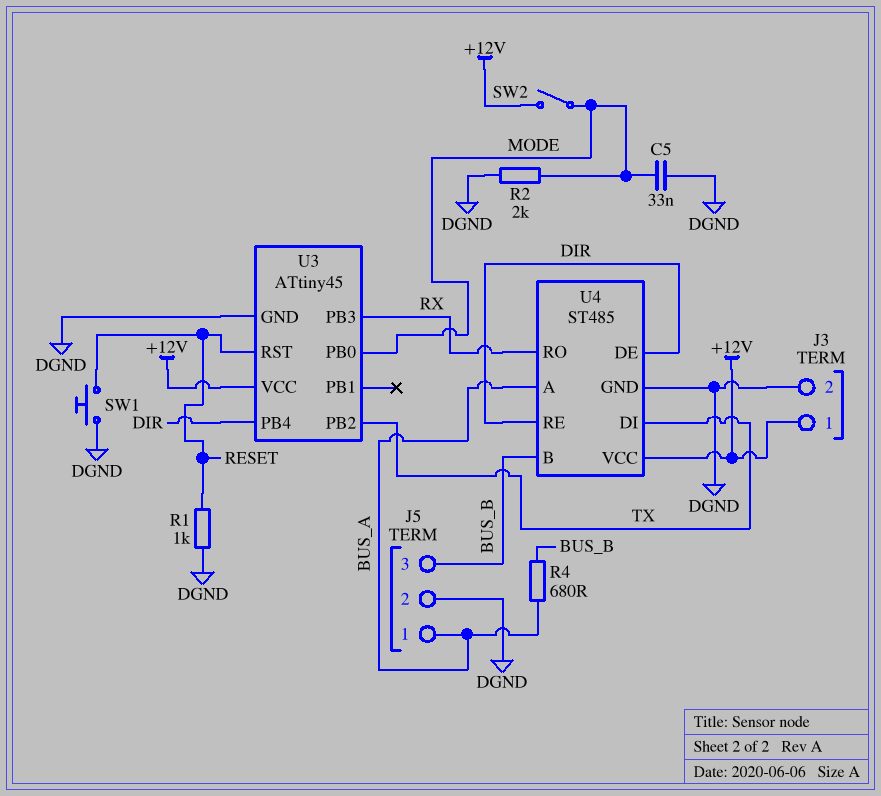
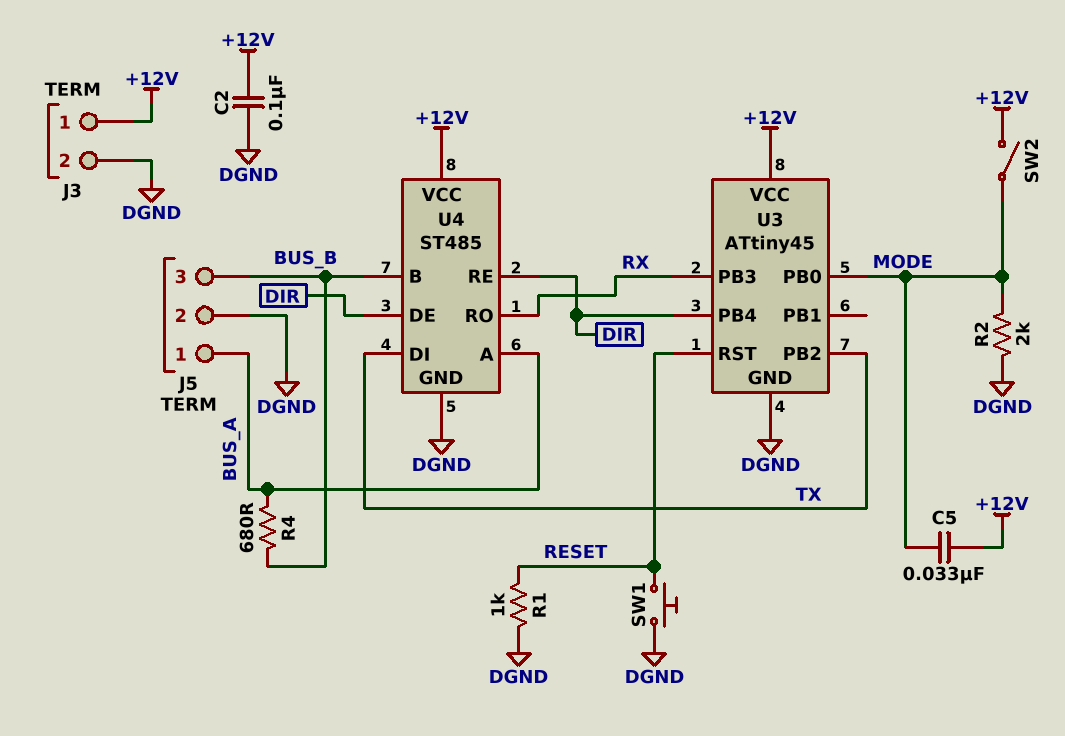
C2: none -> 100nF (+12V, DGND)
C5: 33nF (DGND, MODE) -> 33nF (+12V, MODE)

